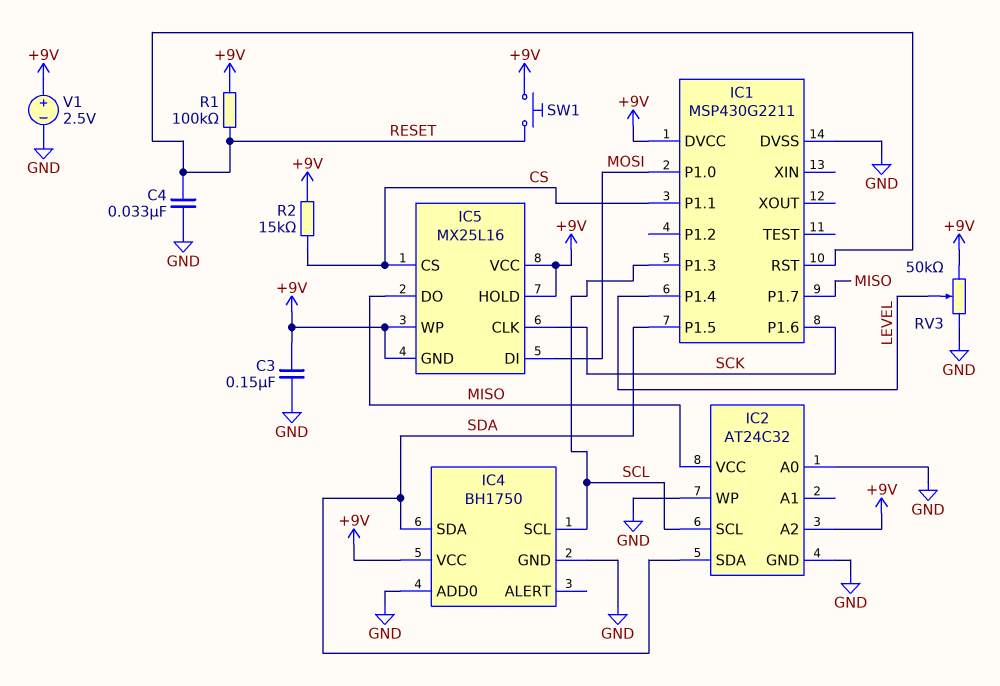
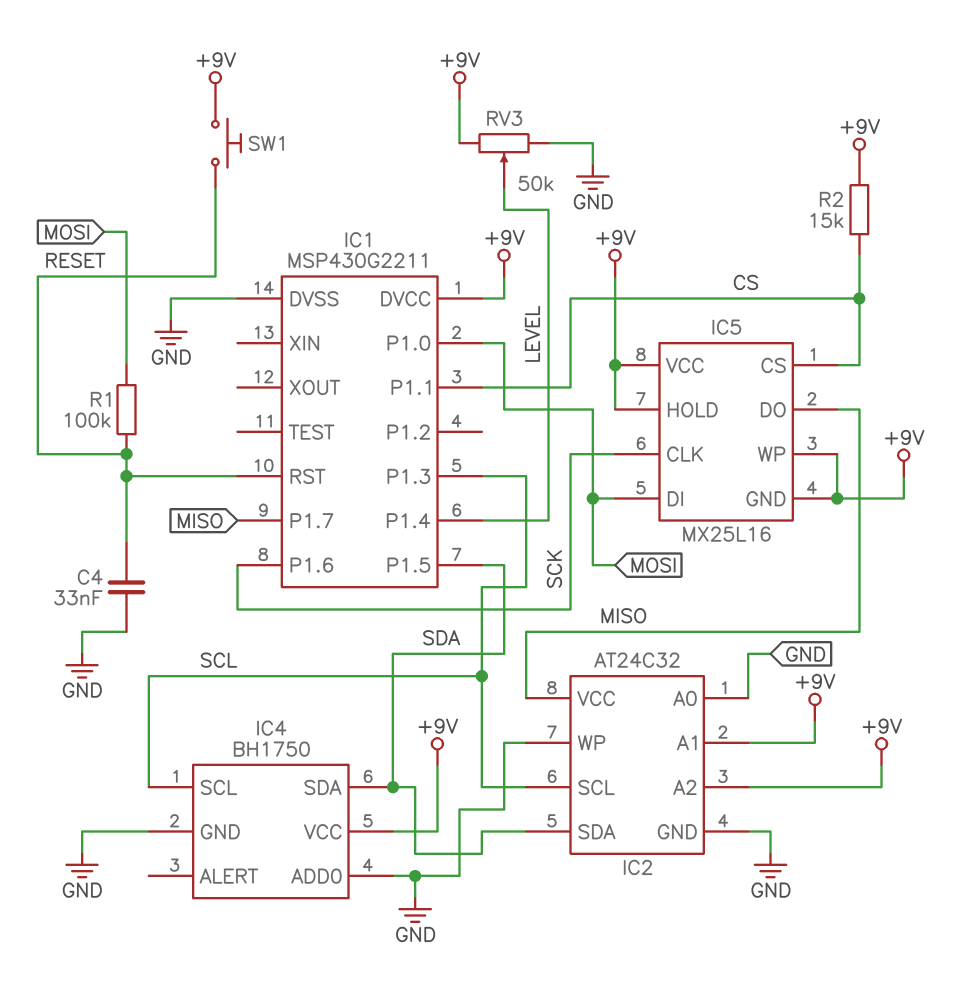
C3: 150nF (+9V, GND) -> none
IC2 pin A1: none -> +9V
R1: 100k (+9V, RESET) -> 100k (MOSI, RESET)
V1: 2.5V (plus +9V, minus GND) -> none

